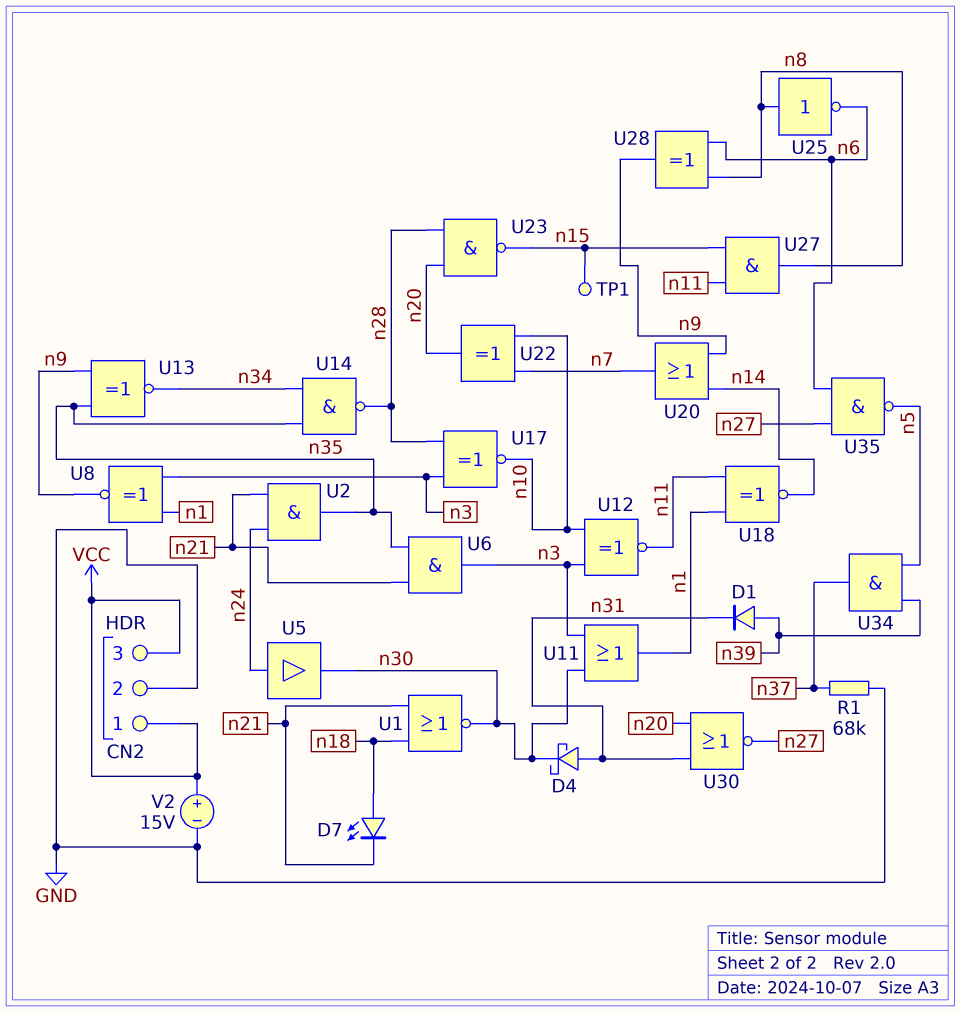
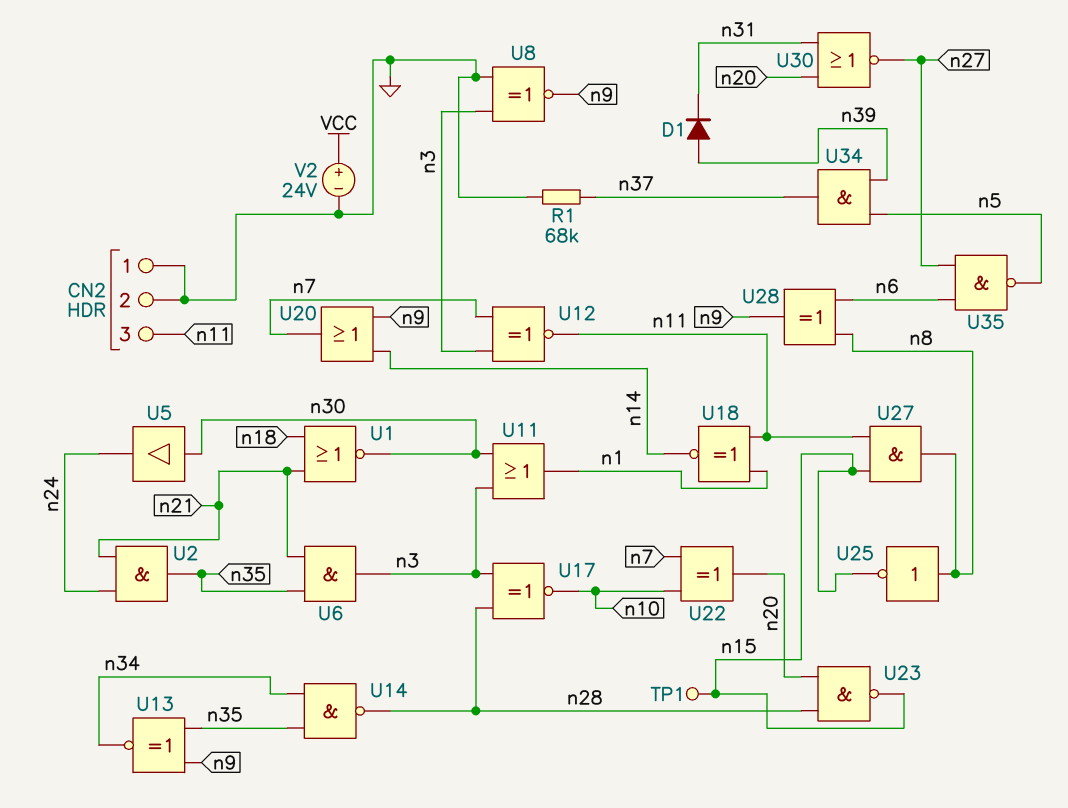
CN2 pin 1: VCC -> GND
CN2 pin 3: VCC -> n11
D4: schottky (A n31, K n30) -> none
D7: LED (A n18, K n21) -> none
U5: buffer (in n24, out n30) -> buffer (in n30, out n24)
U8: XNOR (in n1, in n3, out n9) -> XNOR (in GND, in n3, out n9)
U12: XNOR (in n3, in n10, out n11) -> XNOR (in n3, in n7, out n11)
U25: NOT (in n8, out n6) -> NOT (in n8, out n15)
V2: 15V (plus VCC, minus GND) -> 24V (plus VCC, minus GND)

